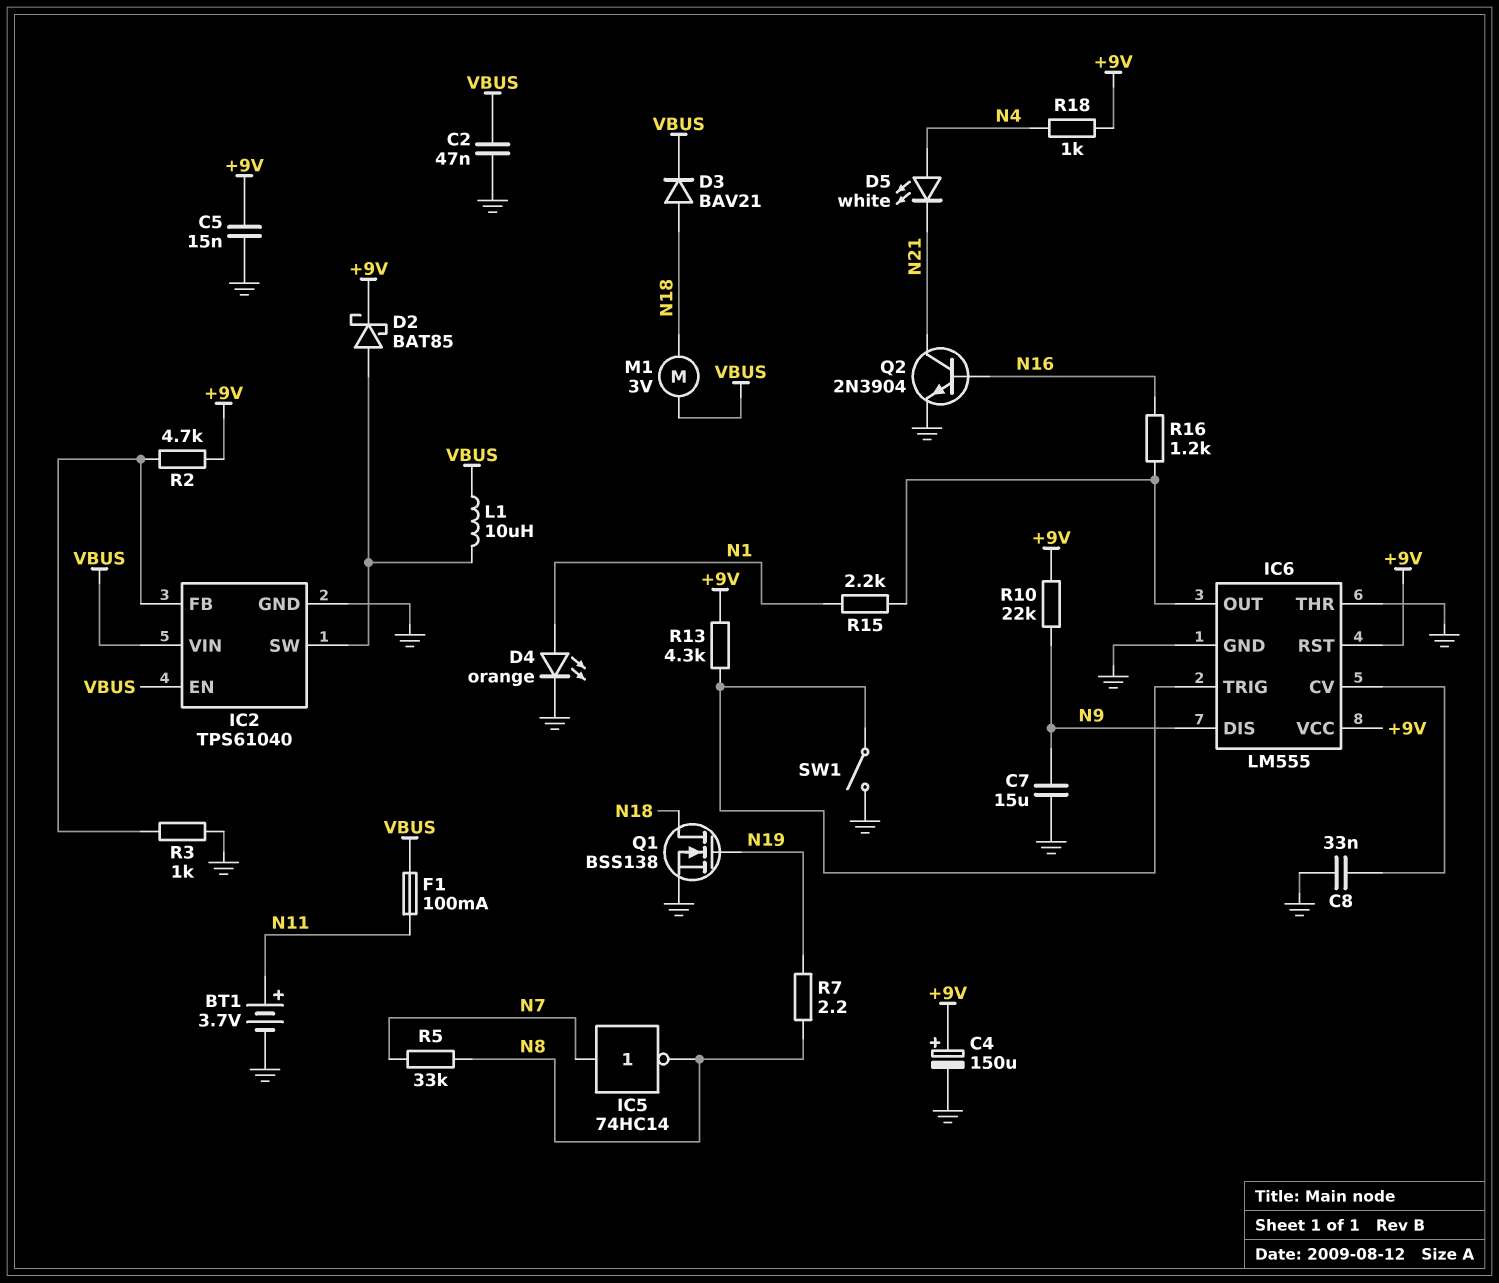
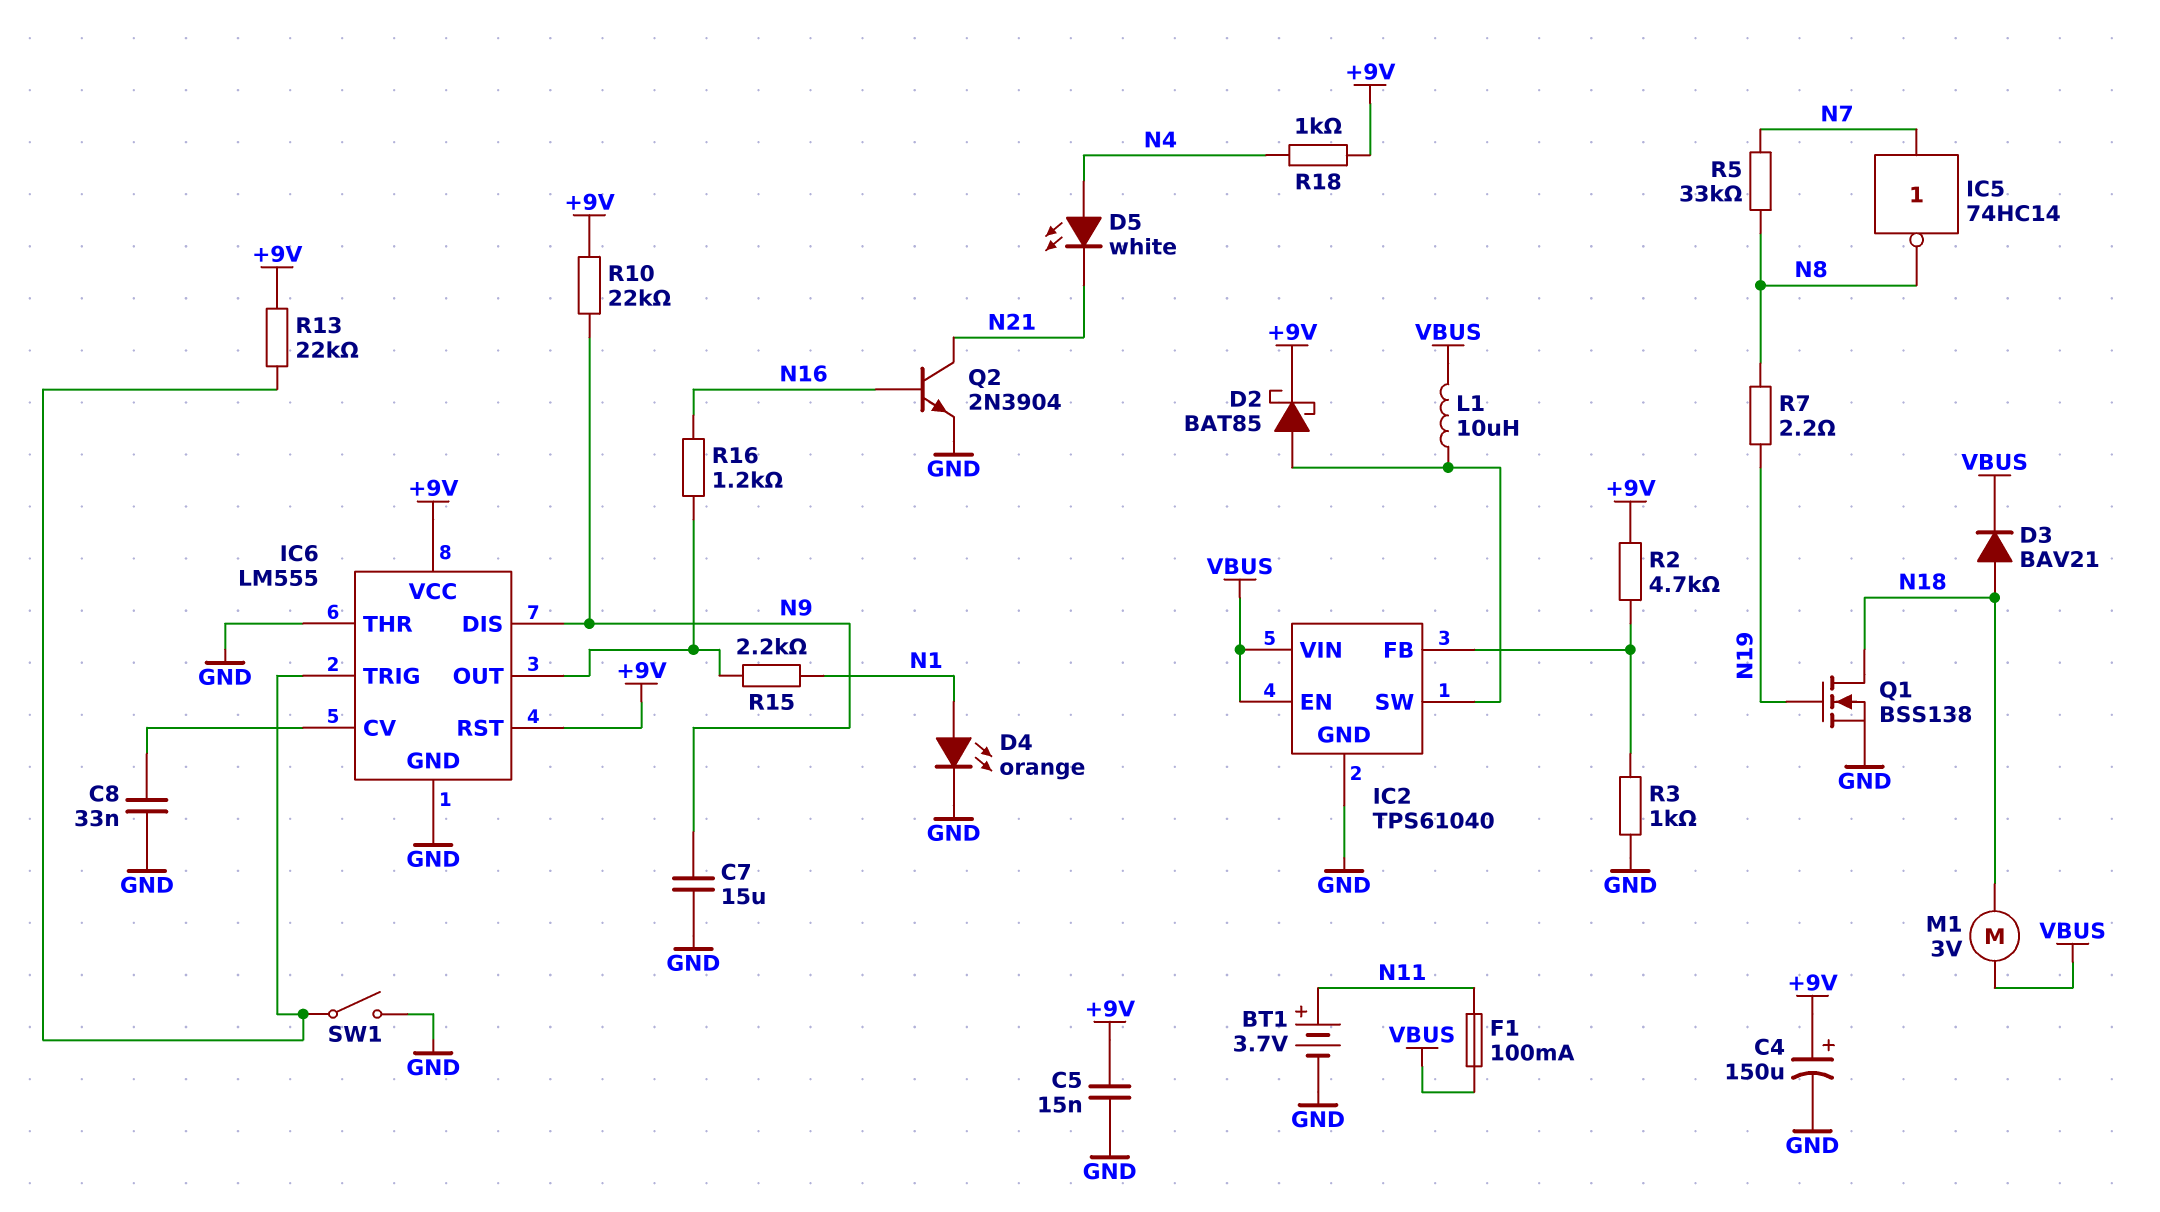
C2: 47nF (GND, VBUS) -> none
R13: 4.3k (+9V, IC6/TRIG) -> 22k (+9V, IC6/TRIG)

